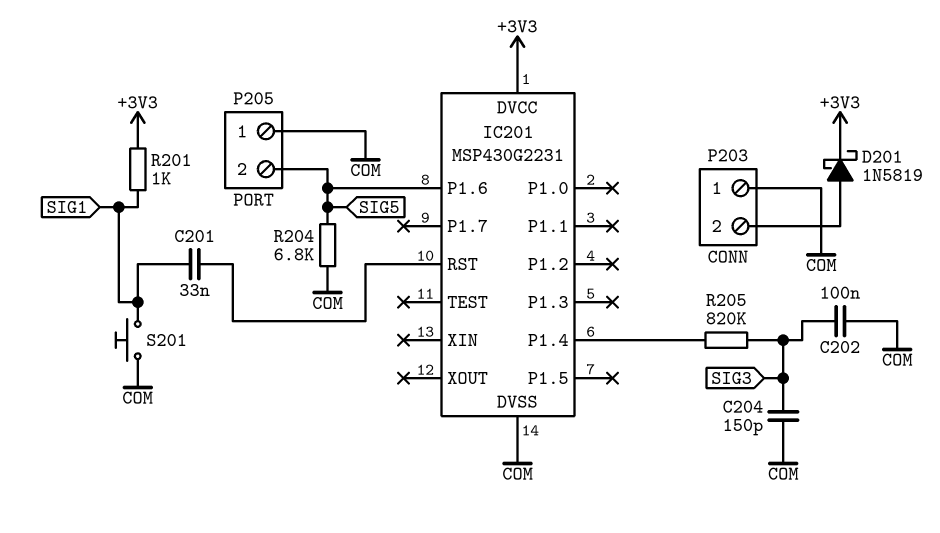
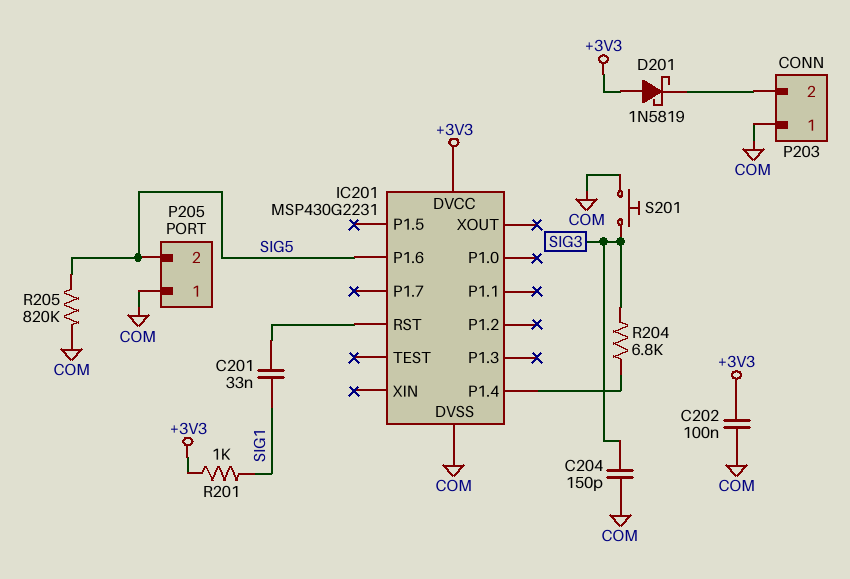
C202: 100nF (COM, SIG3) -> 100nF (+3V3, COM)
D201: schottky 1N5819 (A P203/2, K +3V3) -> schottky 1N5819 (A +3V3, K P203/2)
R204: 6.8k (COM, SIG5) -> 6.8k (IC201/P1.4, SIG3)
R205: 820k (IC201/P1.4, SIG3) -> 820k (COM, SIG5)
S201: button (COM, SIG1) -> button (COM, SIG3)

